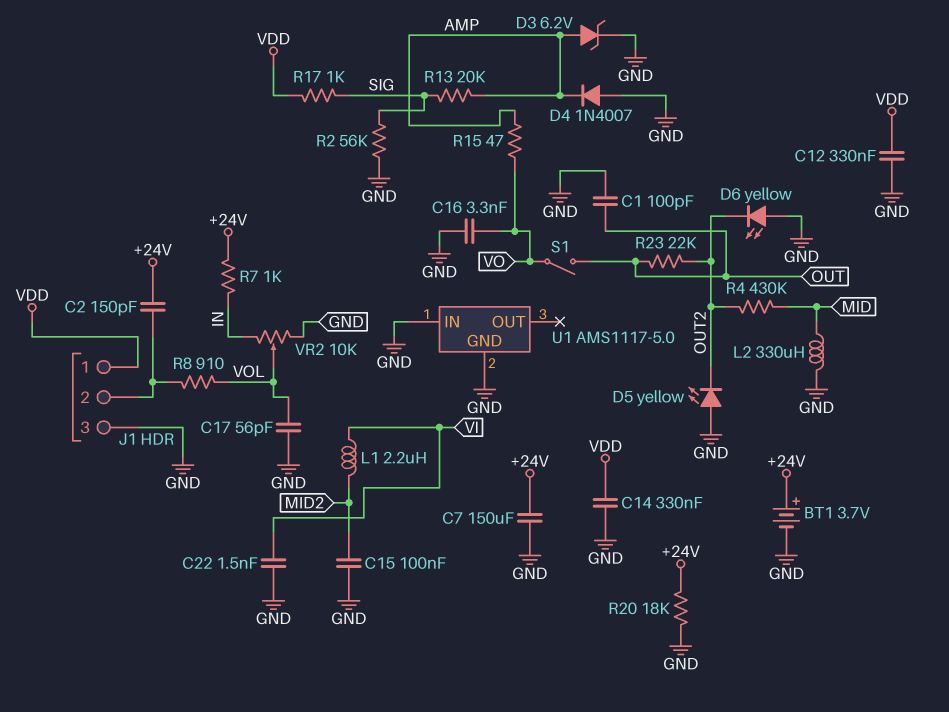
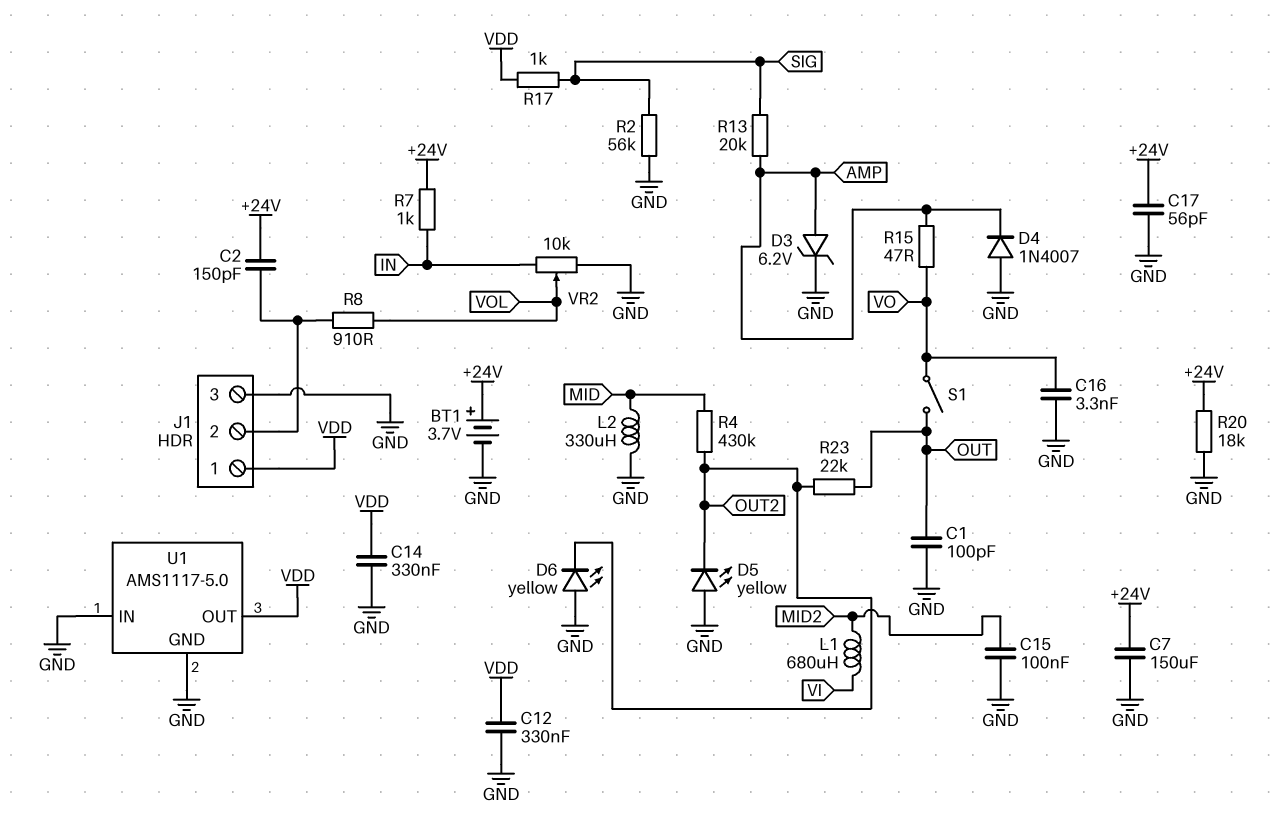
C17: 56pF (GND, VOL) -> 56pF (+24V, GND)
C22: 1.5nF (GND, VI) -> none
L1: 2.2uH (MID2, VI) -> 680uH (MID2, VI)
U1 pin OUT: none -> VDD

